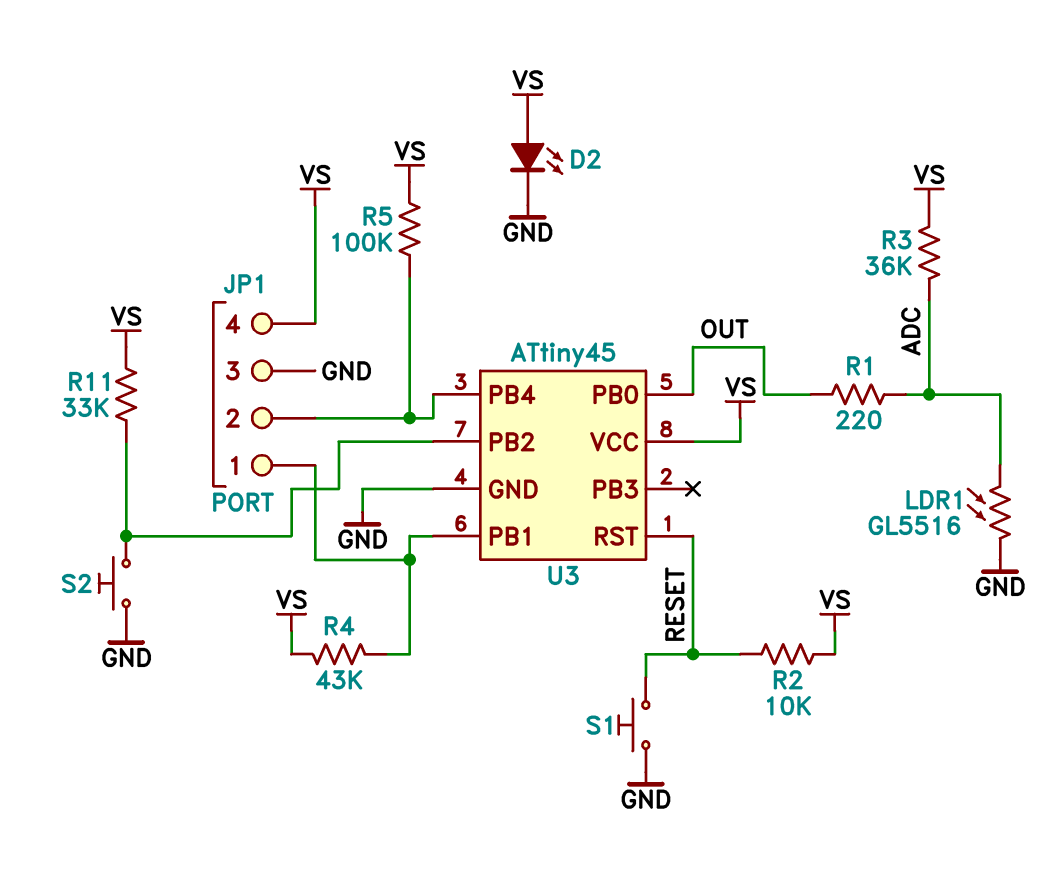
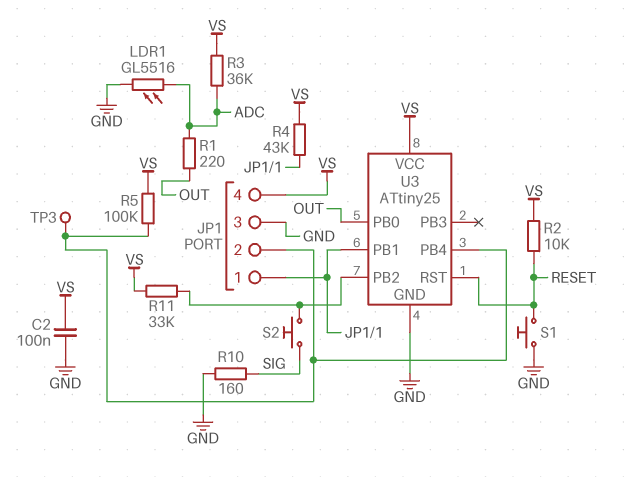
C2: none -> 100nF (GND, VS)
D2: LED (A VS, K GND) -> none
R10: none -> 160 (GND, SIG)
S2: button (GND, U3/PB2) -> button (SIG, U3/PB2)
TP3: none -> test point (JP1/2)
U3: ATtiny45 -> ATtiny25

